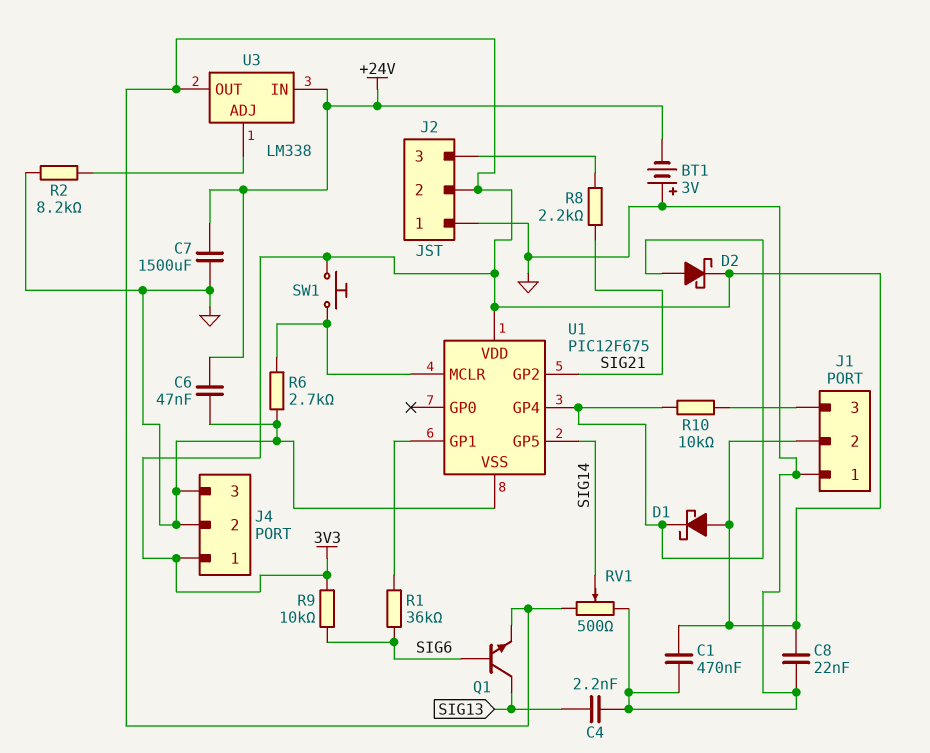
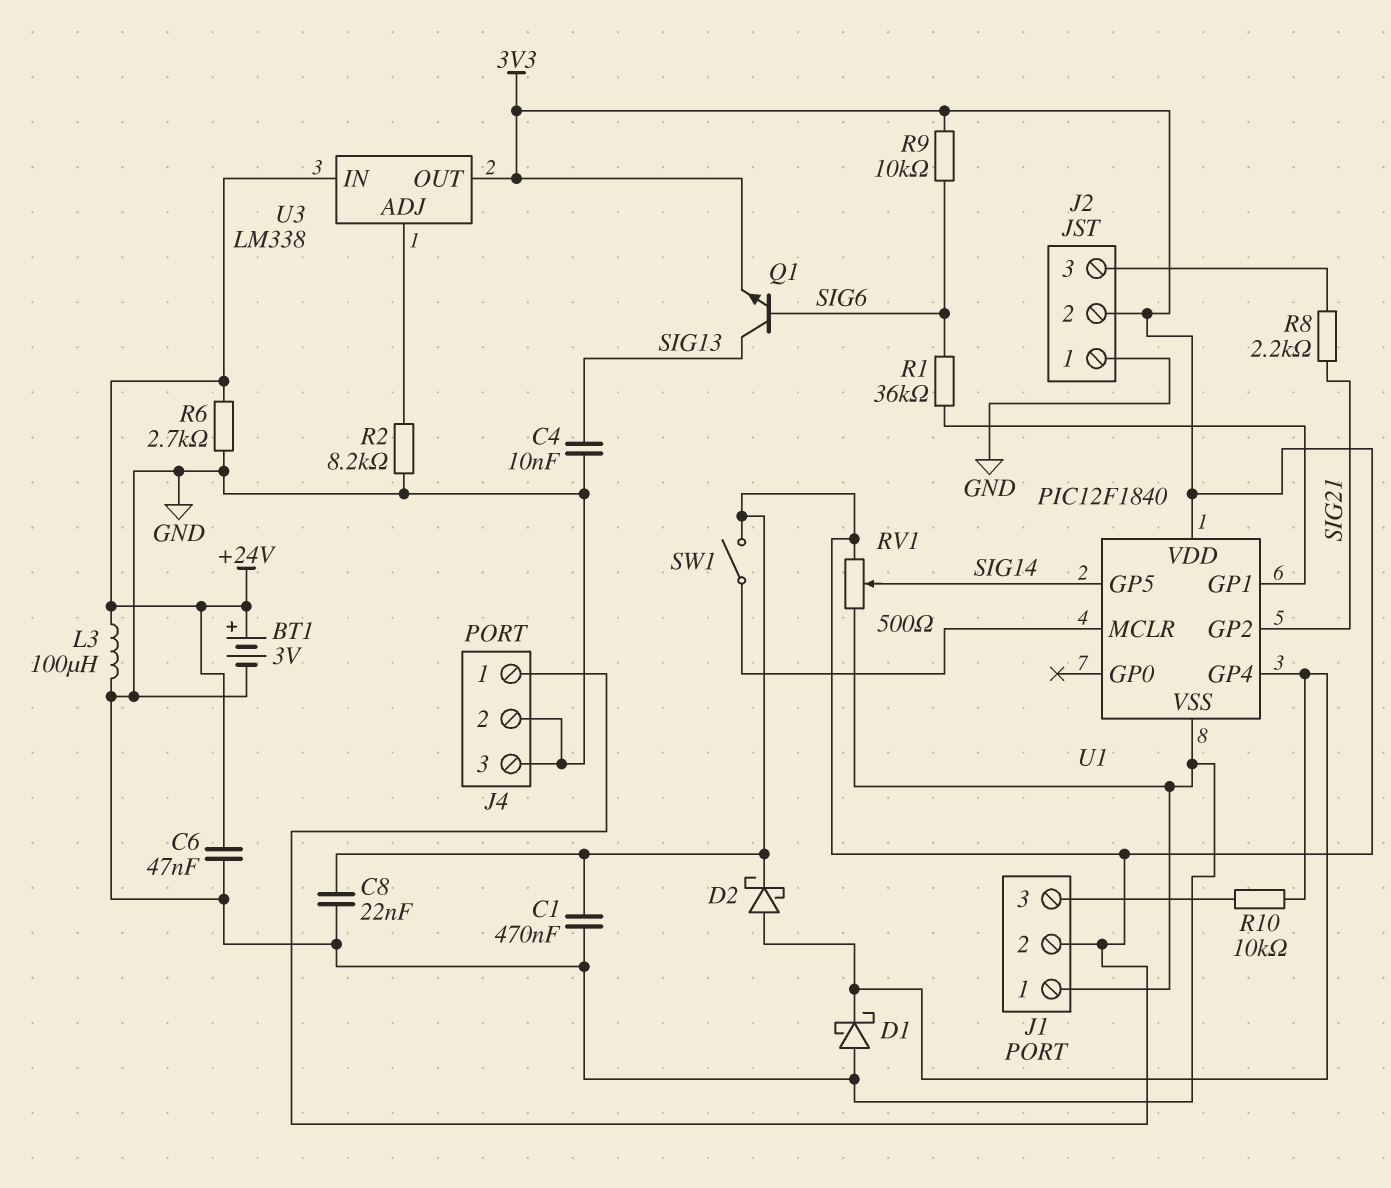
BT1: 3V (plus GND, minus +24V) -> 3V (plus +24V, minus GND)
C4: 2.2nF (GND, SIG13) -> 10nF (GND, SIG13)
C7: 1500uF (+24V, GND) -> none
D1: schottky (A 3V3, K U1/GP4) -> schottky (A GND, K U1/GP4)
L3: none -> 100uH (+24V, GND)
R6: 2.7k (GND, U1/MCLR) -> 2.7k (+24V, GND)
SW1: button (3V3, U1/MCLR) -> switch (3V3, U1/MCLR)
U1: PIC12F675 -> PIC12F1840

